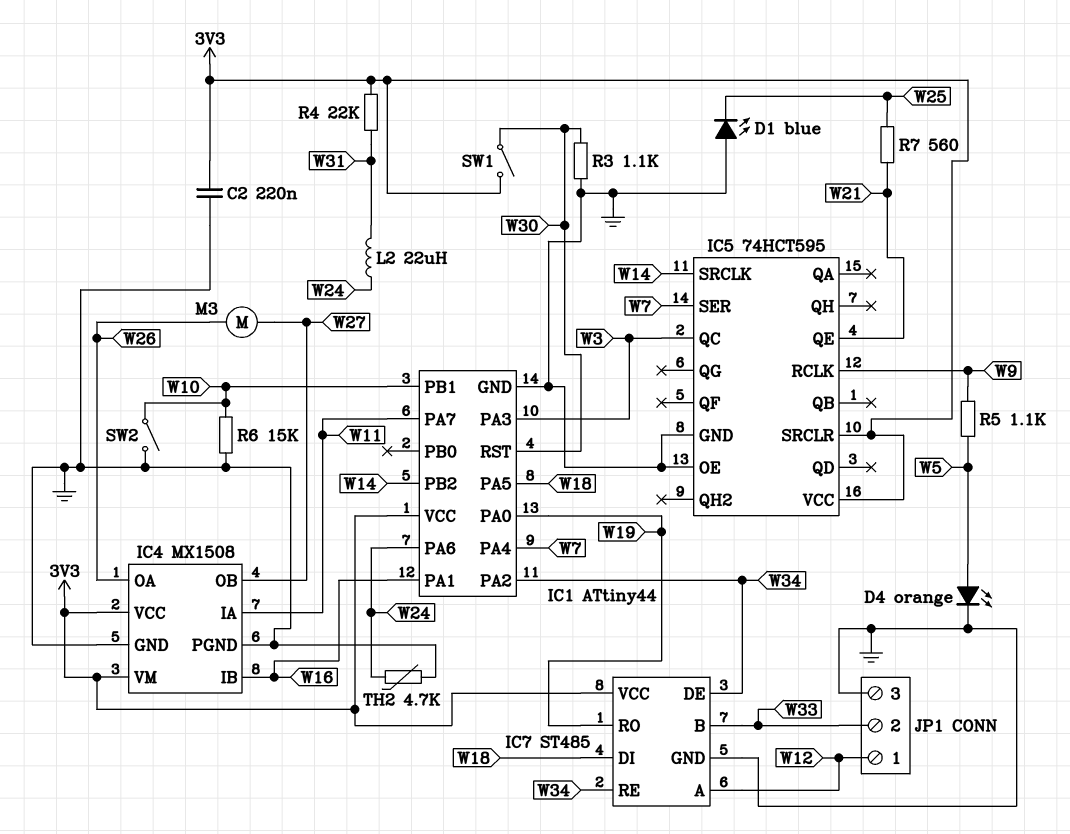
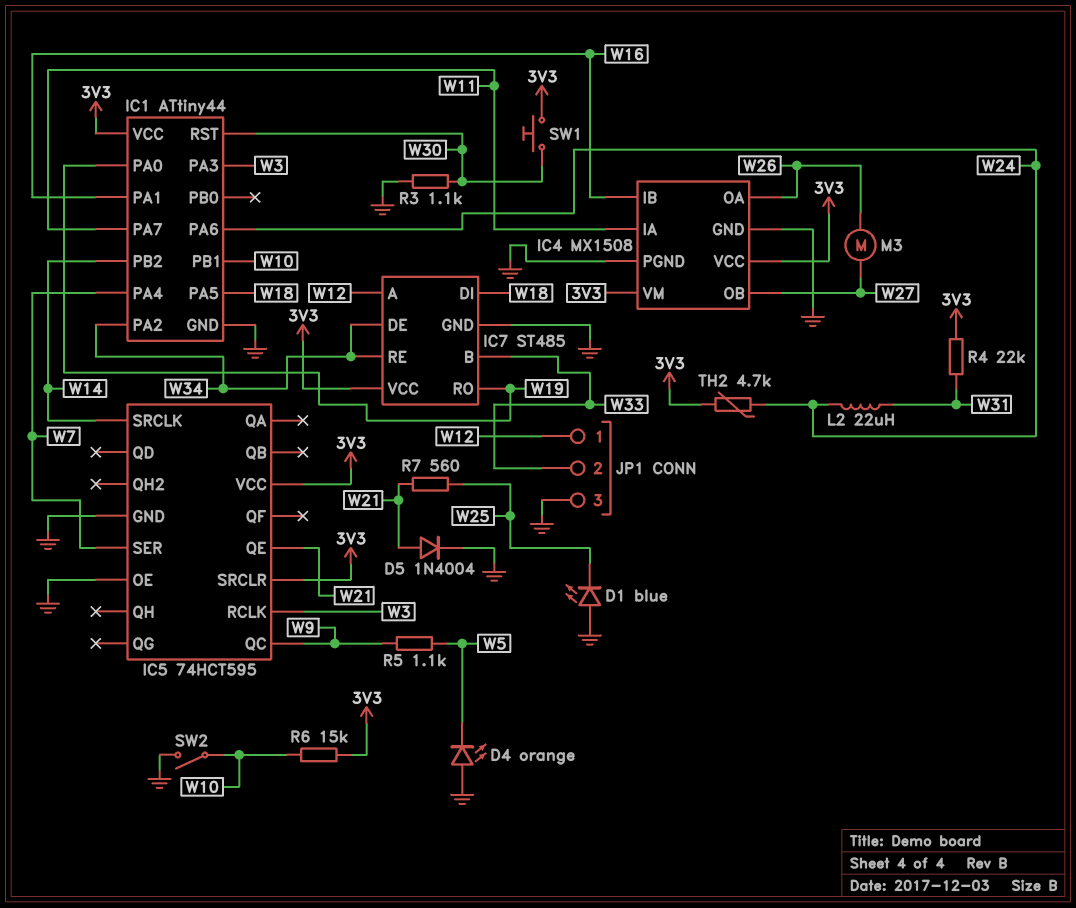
C2: 220nF (3V3, GND) -> none
D4: LED orange (A W5, K GND) -> LED orange (A GND, K W5)
D5: none -> diode 1N4004 (A W21, K GND)
IC5 pin QC: W3 -> W9
IC5 pin RCLK: W9 -> W3
R6: 15k (GND, W10) -> 15k (3V3, W10)
SW1: switch (3V3, W30) -> button (3V3, W30)
TH2: 4.7k (GND, W24) -> 4.7k (3V3, W24)

